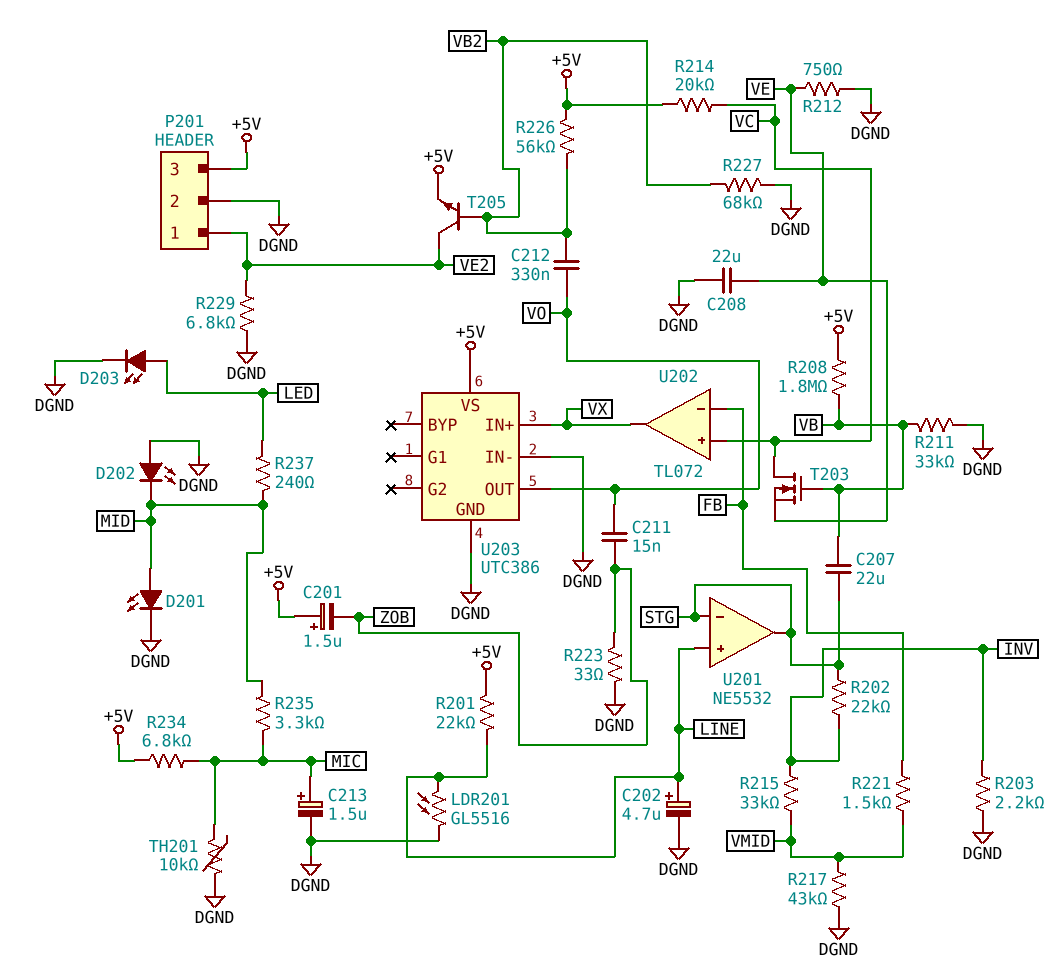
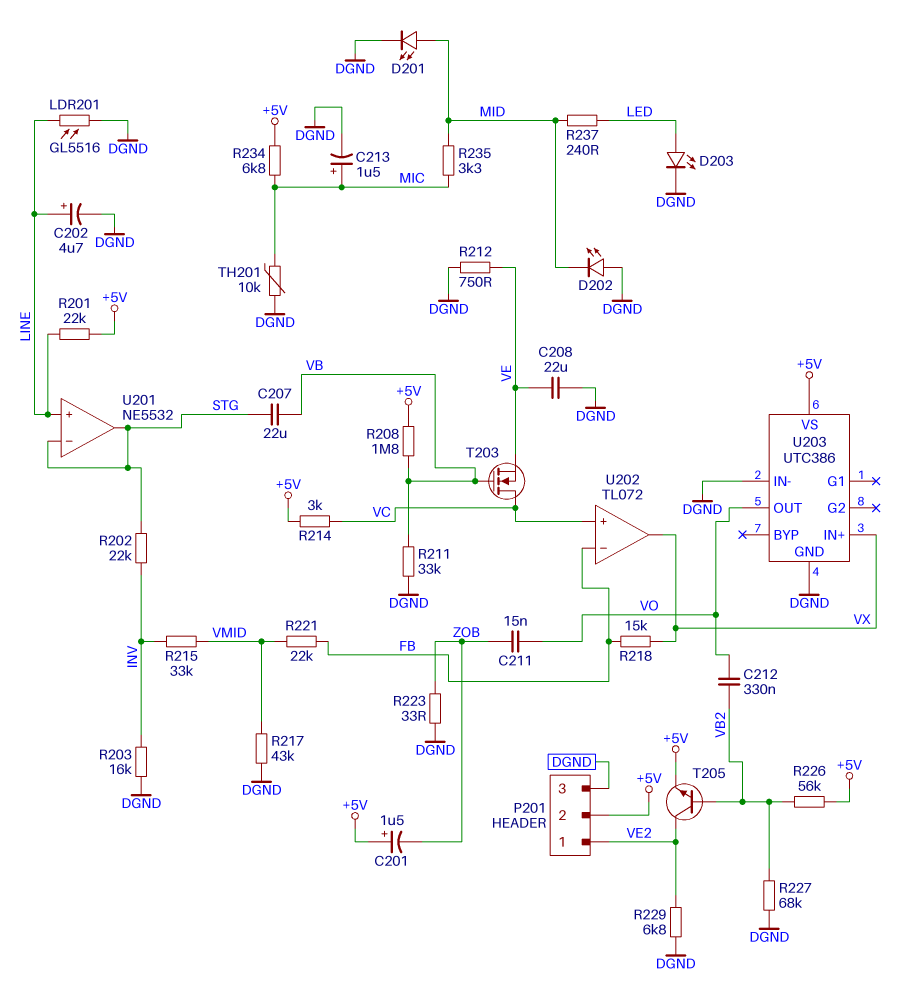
P201 pin 2: DGND -> +5V
P201 pin 3: +5V -> DGND
R203: 2.2k (DGND, INV) -> 16k (DGND, INV)
R214: 20k (+5V, VC) -> 3k (+5V, VC)
R218: none -> 15k (FB, VX)
R221: 1.5k (FB, VMID) -> 22k (FB, VMID)

